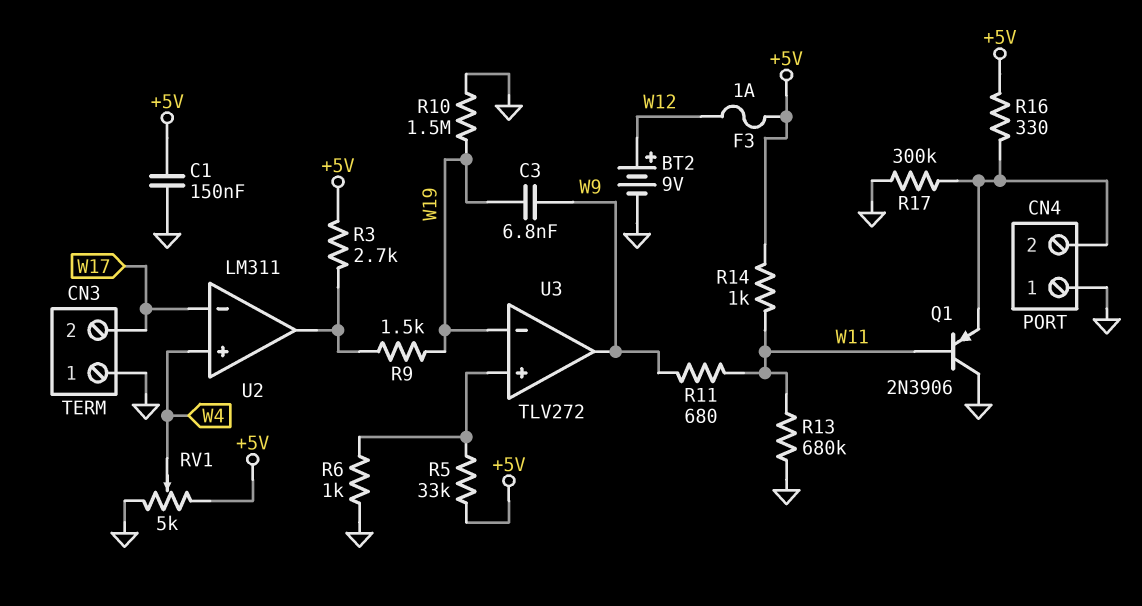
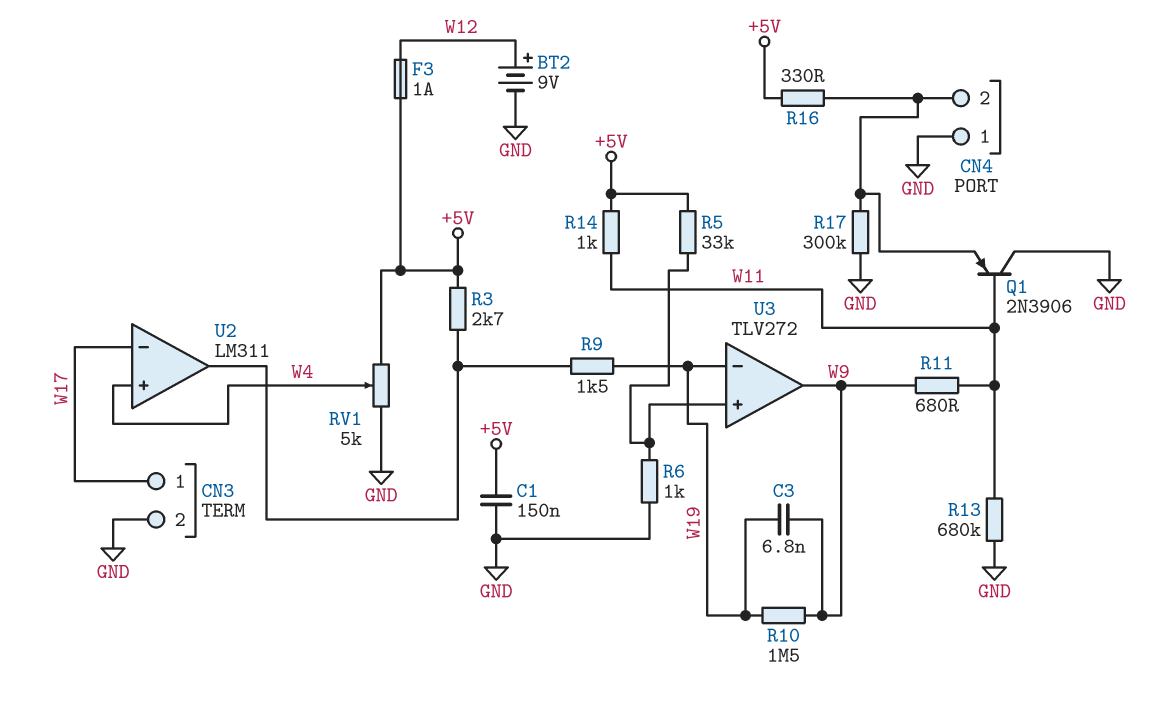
CN3 pin 1: GND -> W17
CN3 pin 2: W17 -> GND
R10: 1.5M (GND, W19) -> 1.5M (W9, W19)

